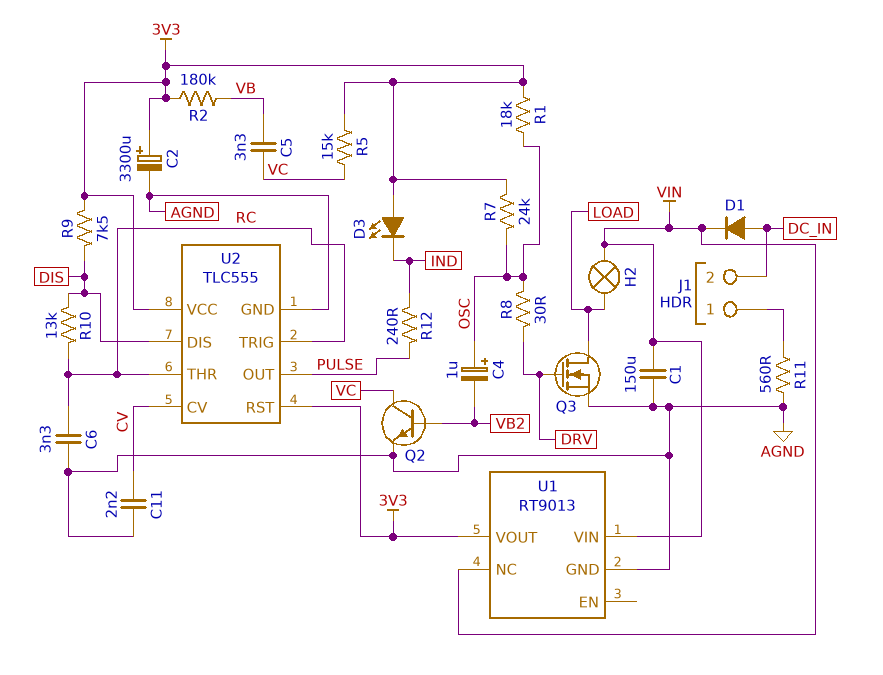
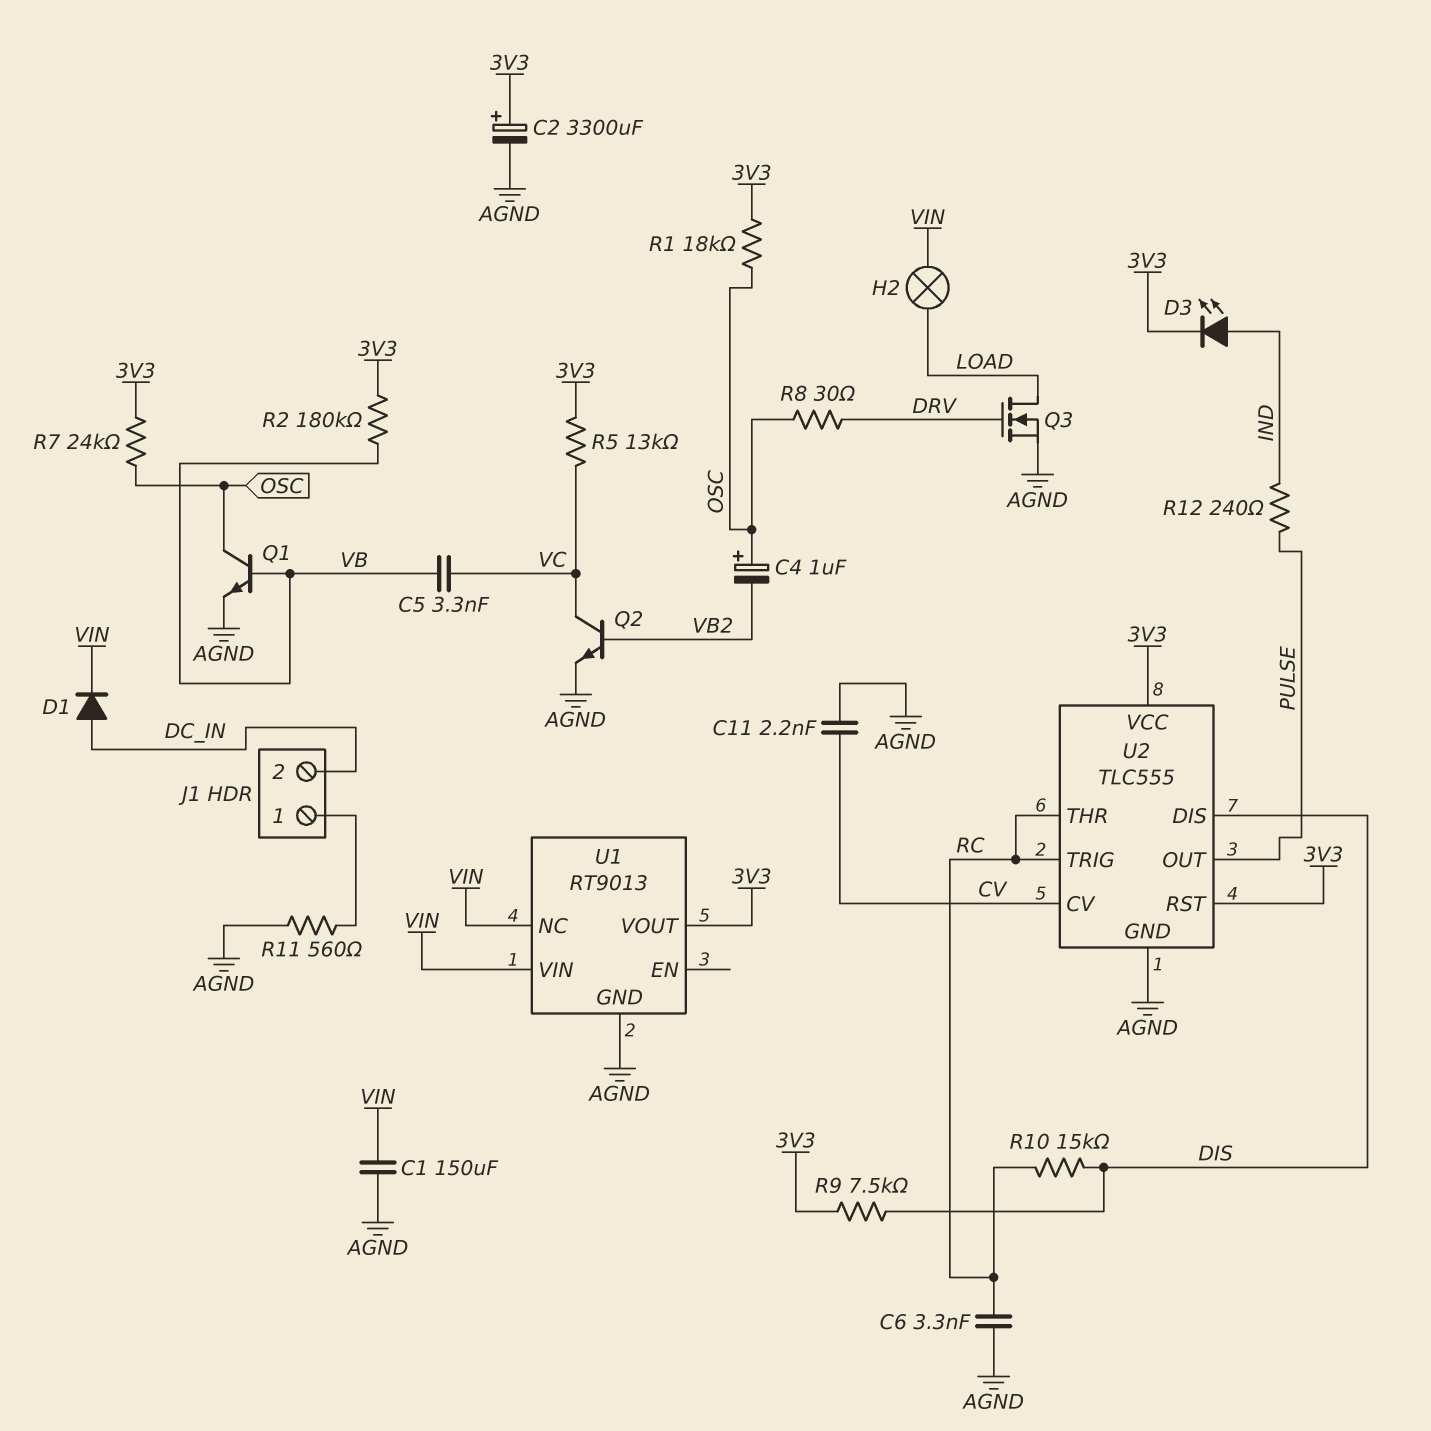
D3: LED (A 3V3, K IND) -> LED (A IND, K 3V3)
Q1: none -> NPN (B VB, C OSC, E AGND)
R5: 15k (3V3, VC) -> 13k (3V3, VC)
R10: 13k (DIS, RC) -> 15k (DIS, RC)

